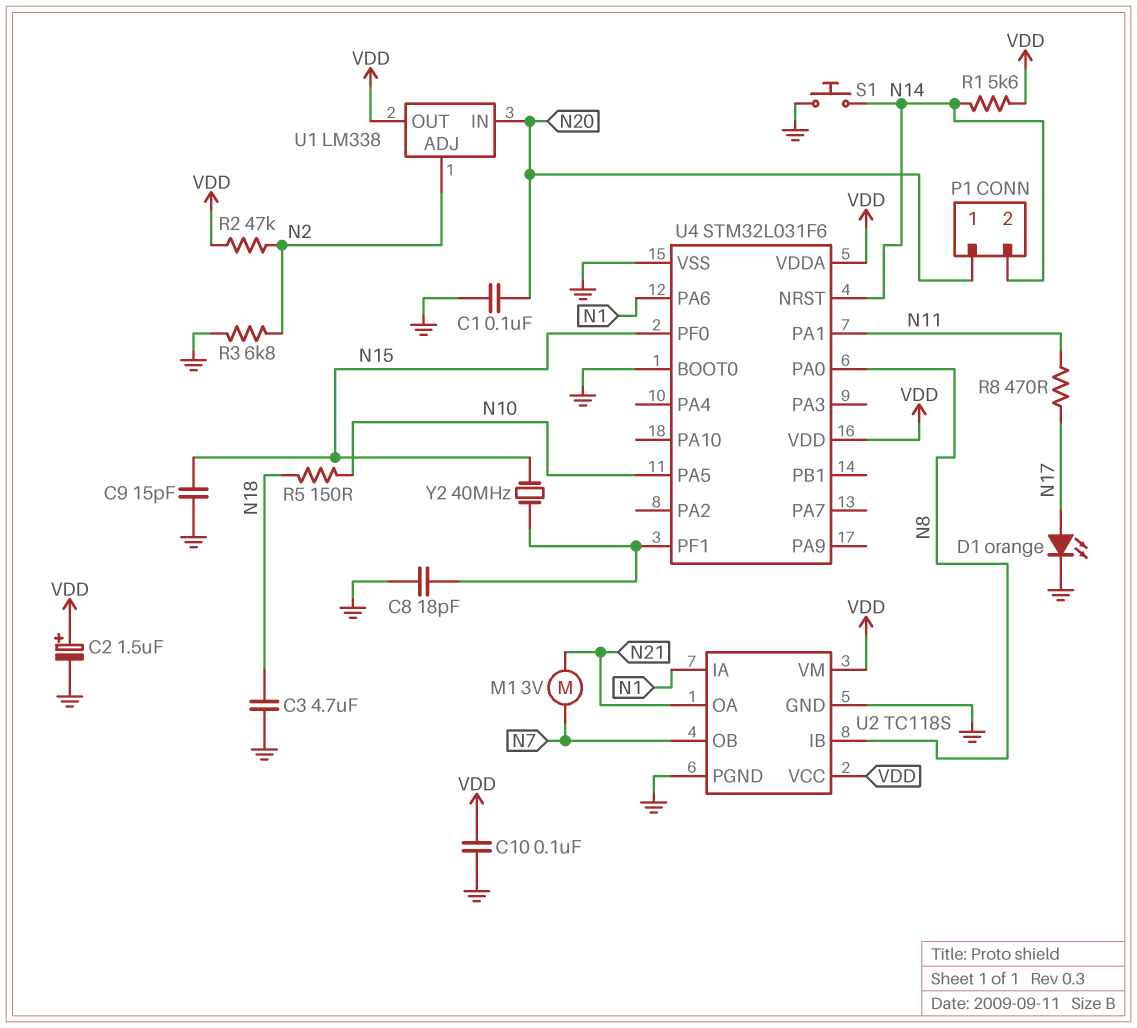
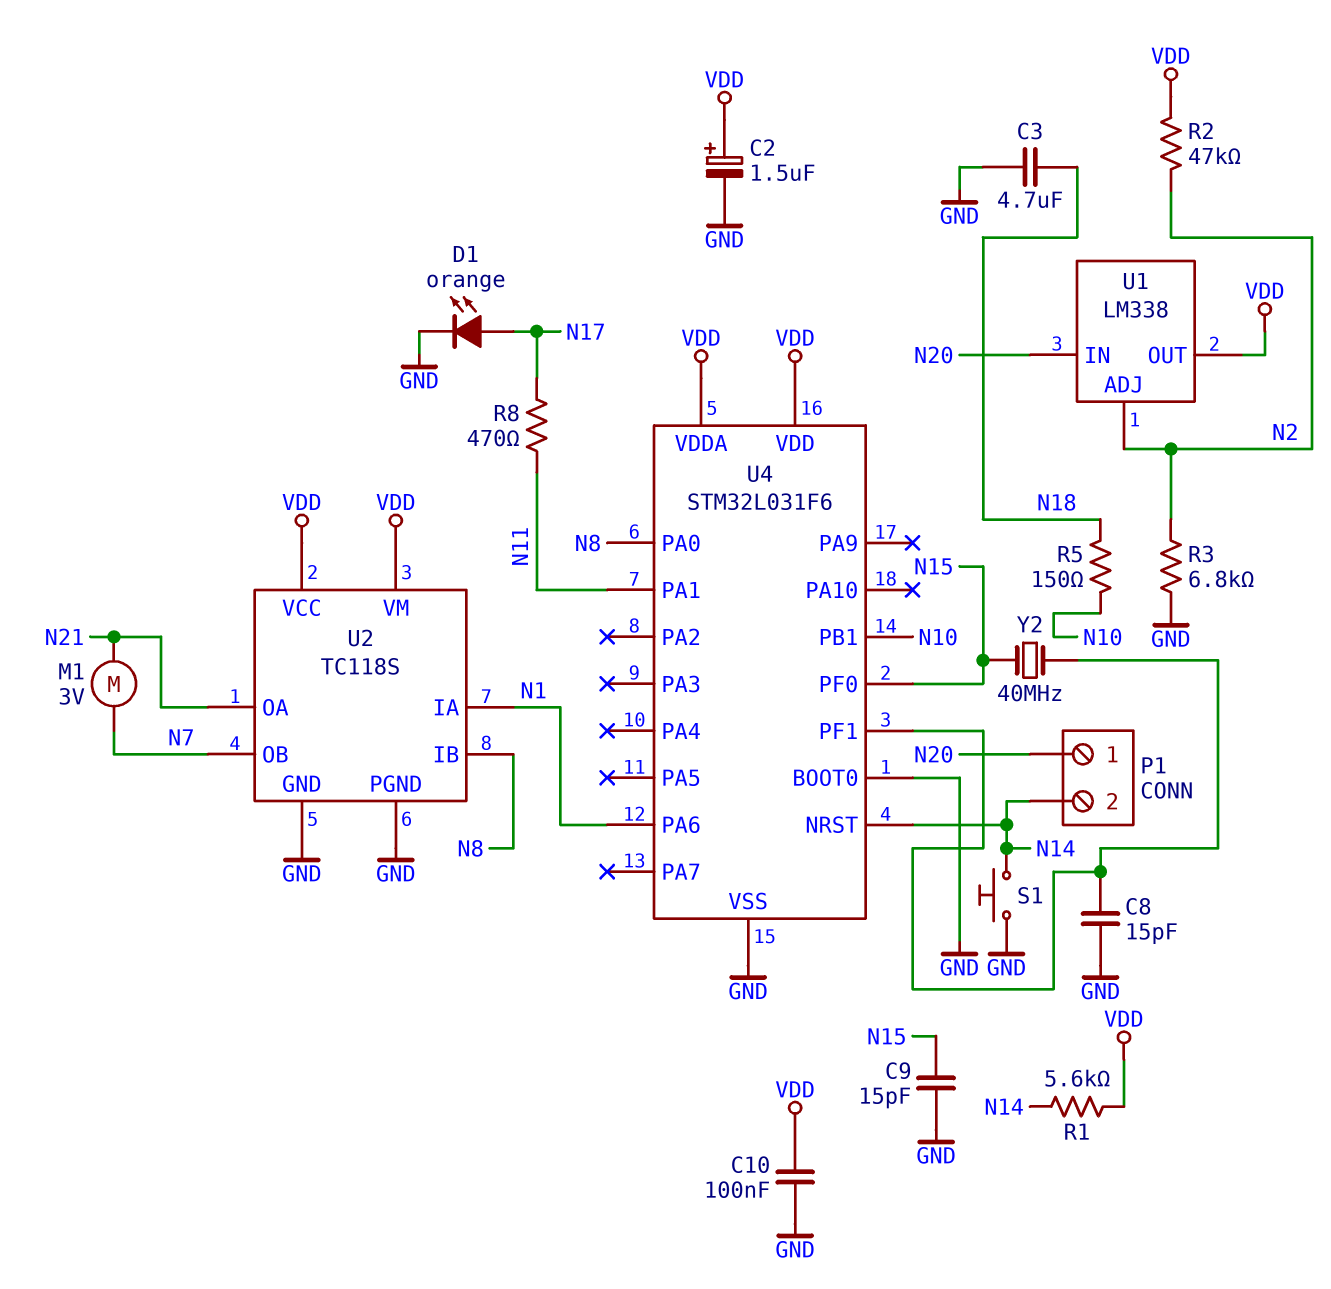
C1: 100nF (GND, N20) -> none
C8: 18pF (GND, U4/PF1) -> 15pF (GND, U4/PF1)
U4 pin PA5: N10 -> none
U4 pin PB1: none -> N10

